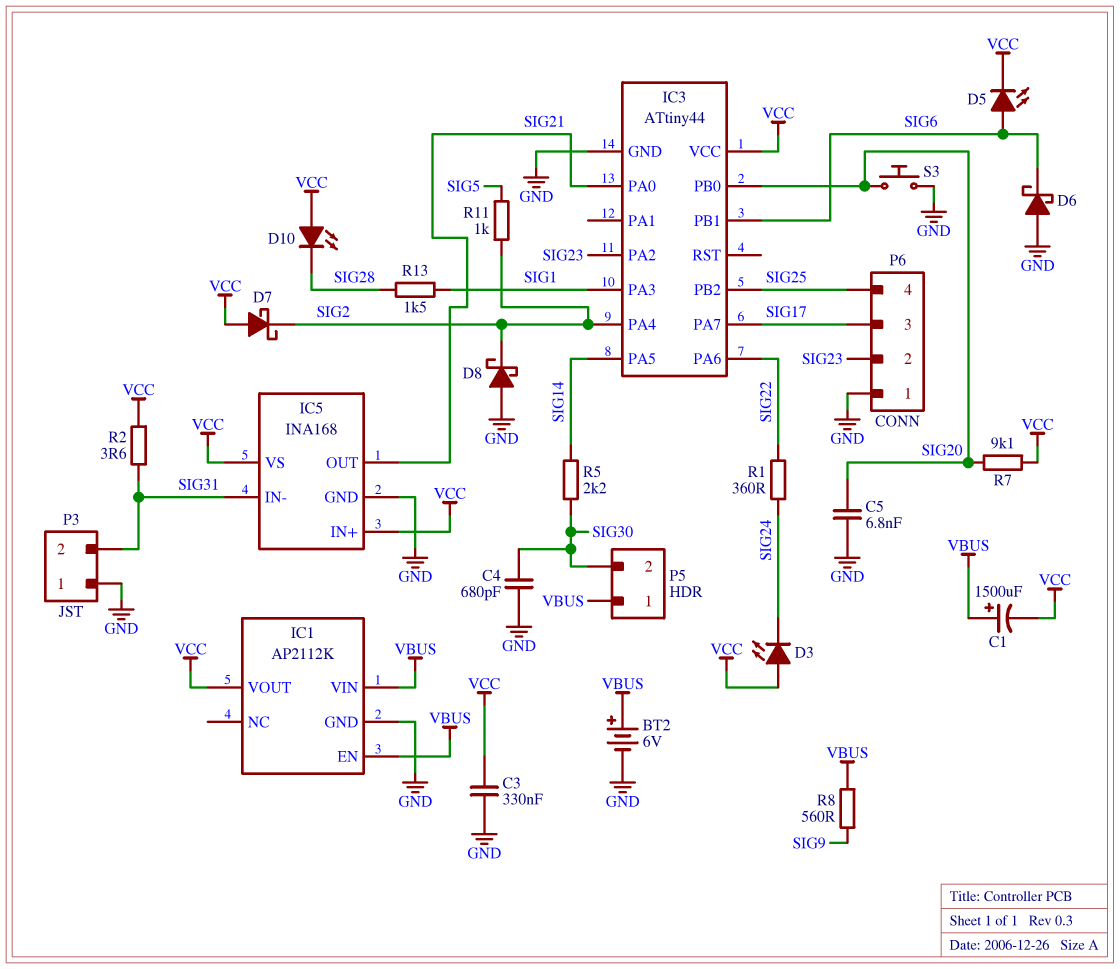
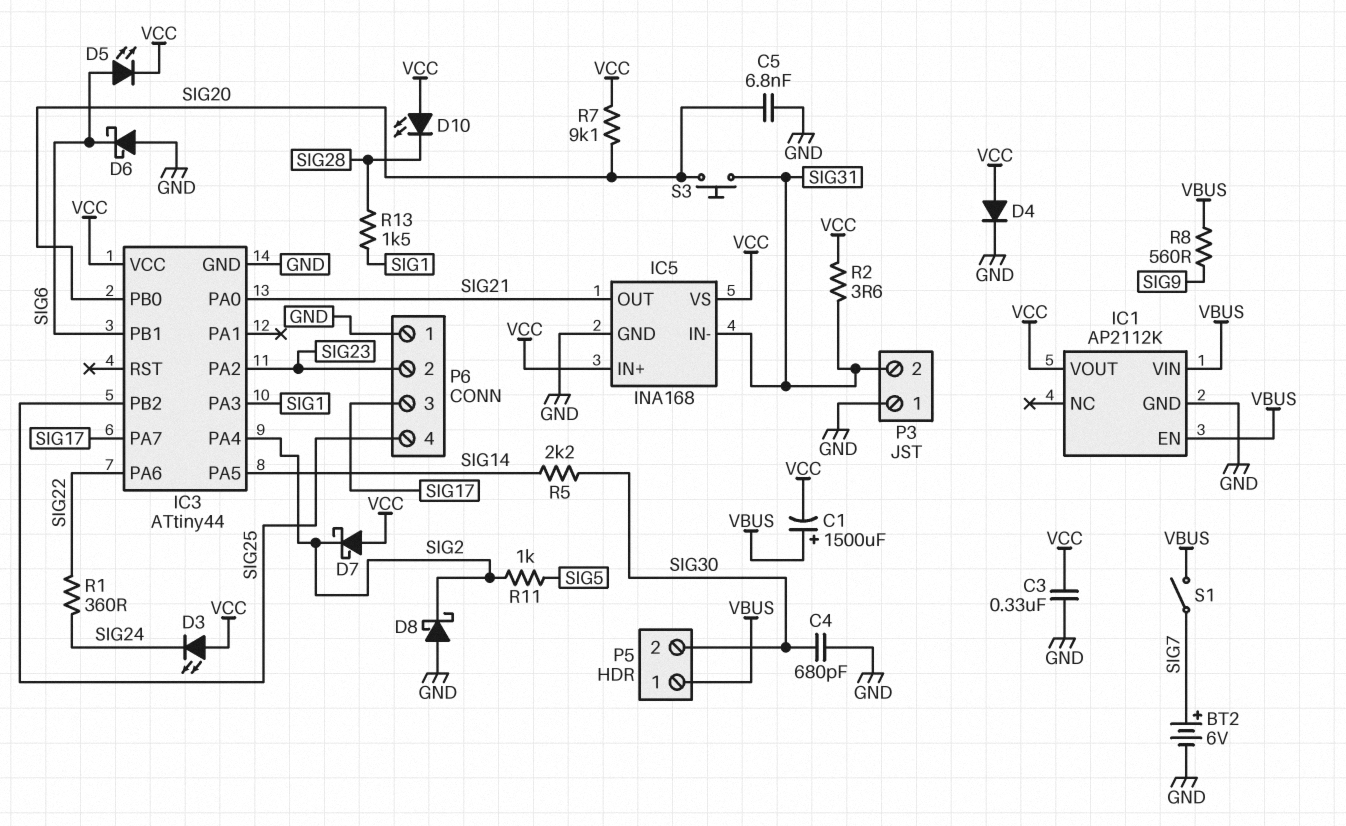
BT2: 6V (plus VBUS, minus GND) -> 6V (plus SIG7, minus GND)
D4: none -> diode (A VCC, K GND)
S1: none -> switch (SIG7, VBUS)
S3: button (GND, SIG20) -> button (SIG20, SIG31)

